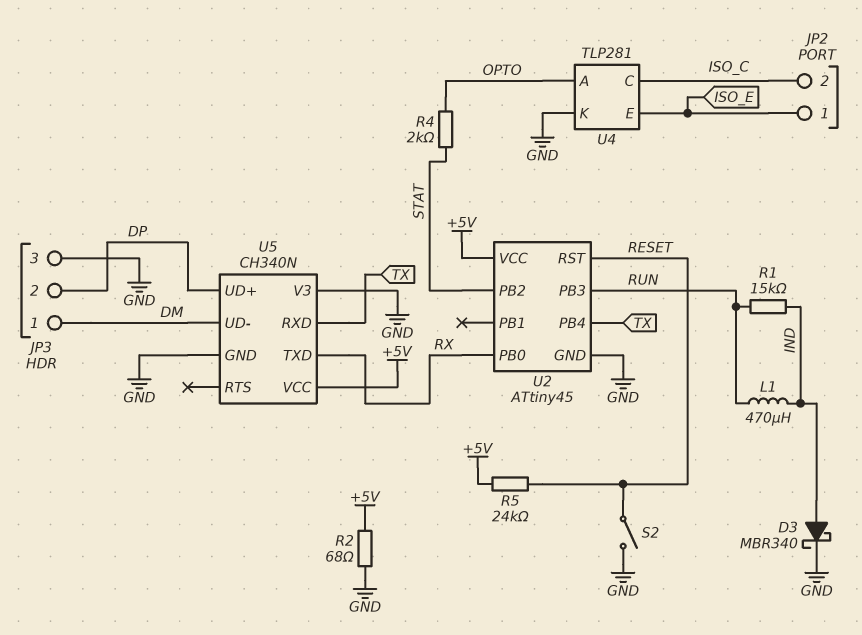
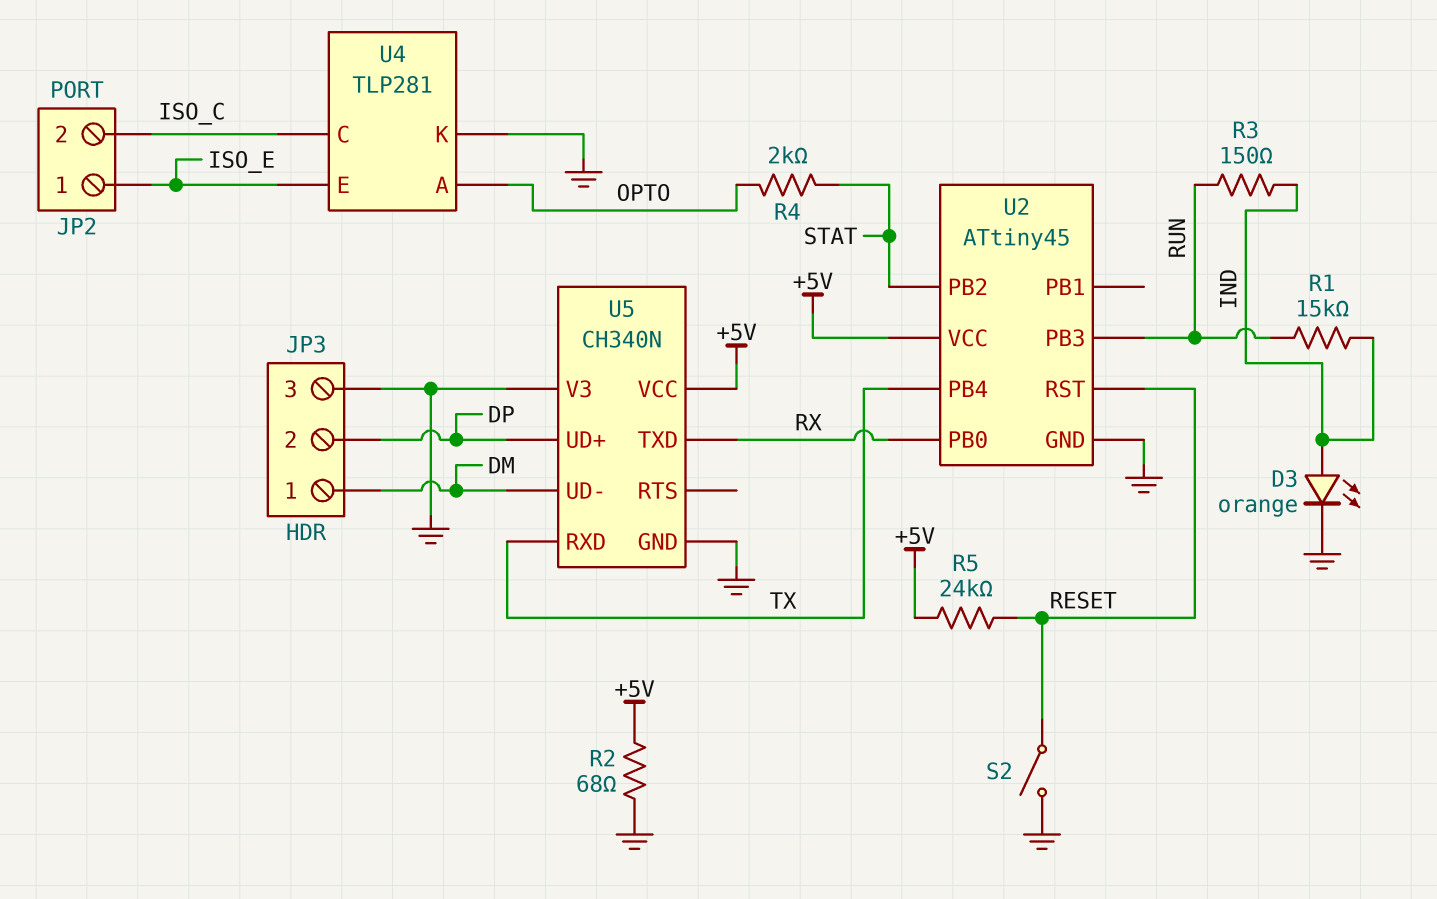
D3: schottky MBR340 (A IND, K GND) -> LED orange (A IND, K GND)
L1: 470uH (IND, RUN) -> none
R3: none -> 150 (IND, RUN)

